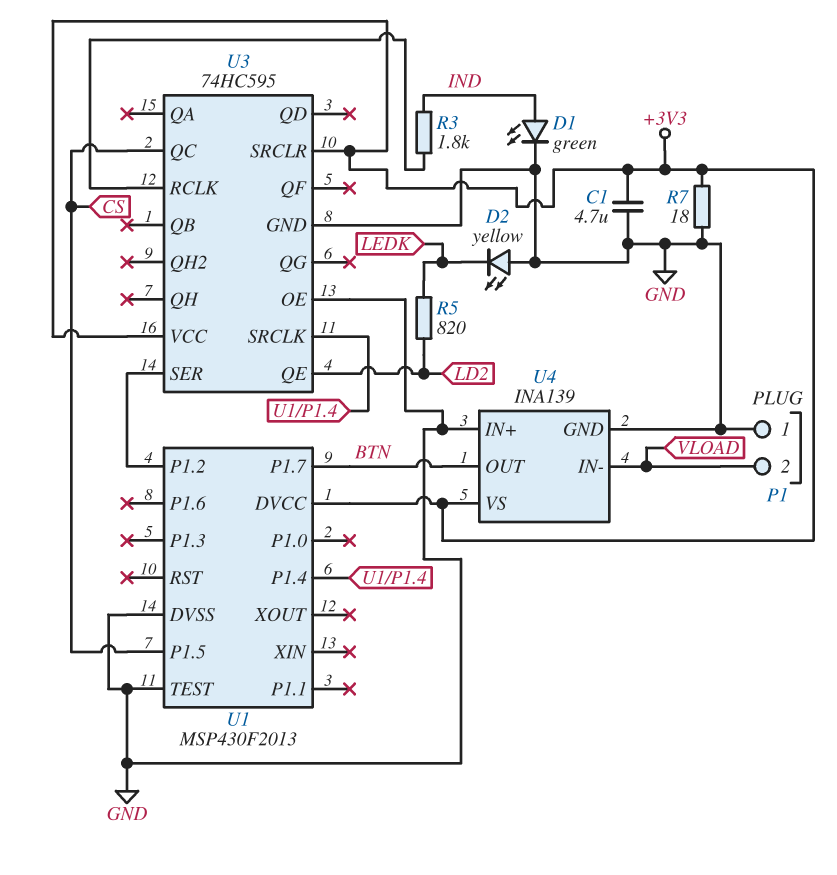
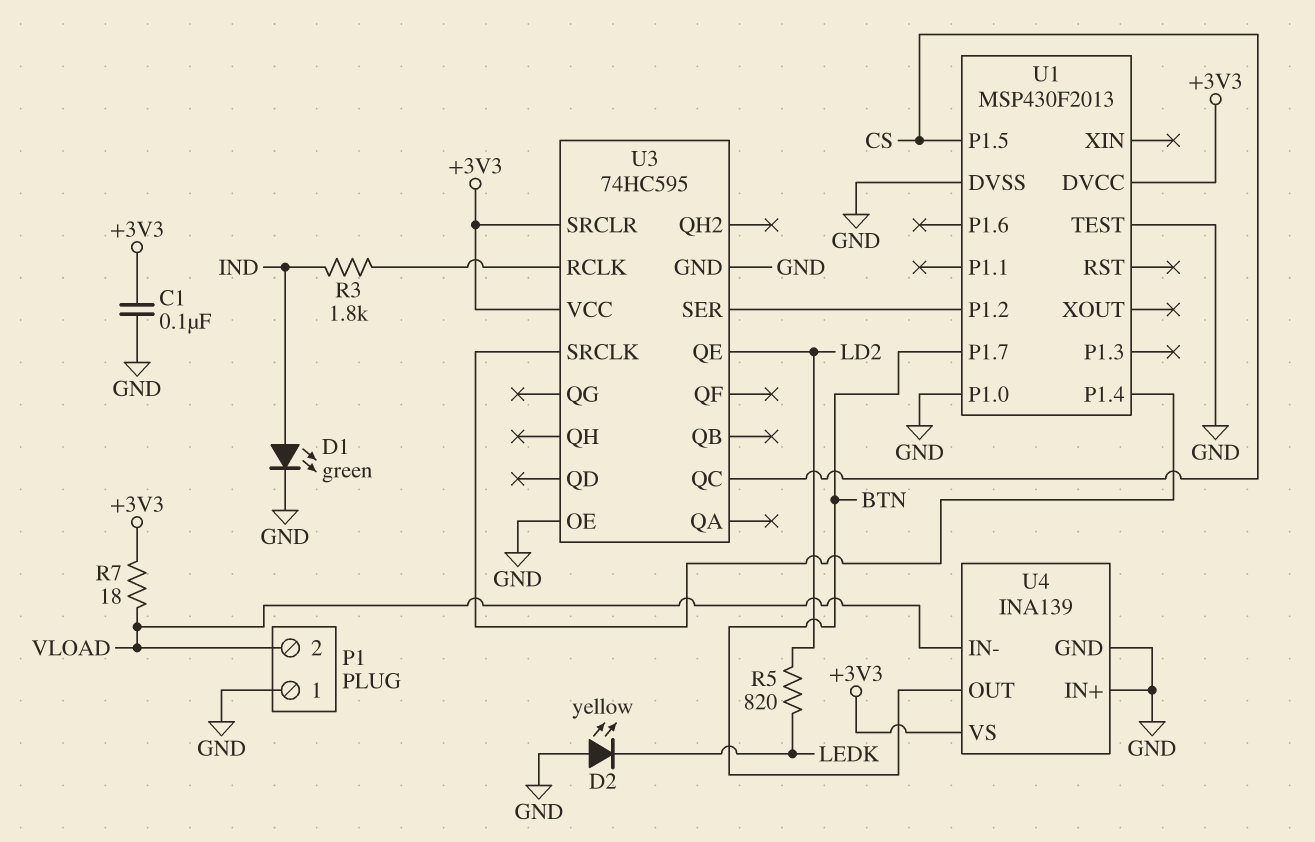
C1: 4.7uF (+3V3, GND) -> 100nF (+3V3, GND)
R7: 18 (+3V3, GND) -> 18 (+3V3, VLOAD)
U1 pin P1.0: none -> GND

